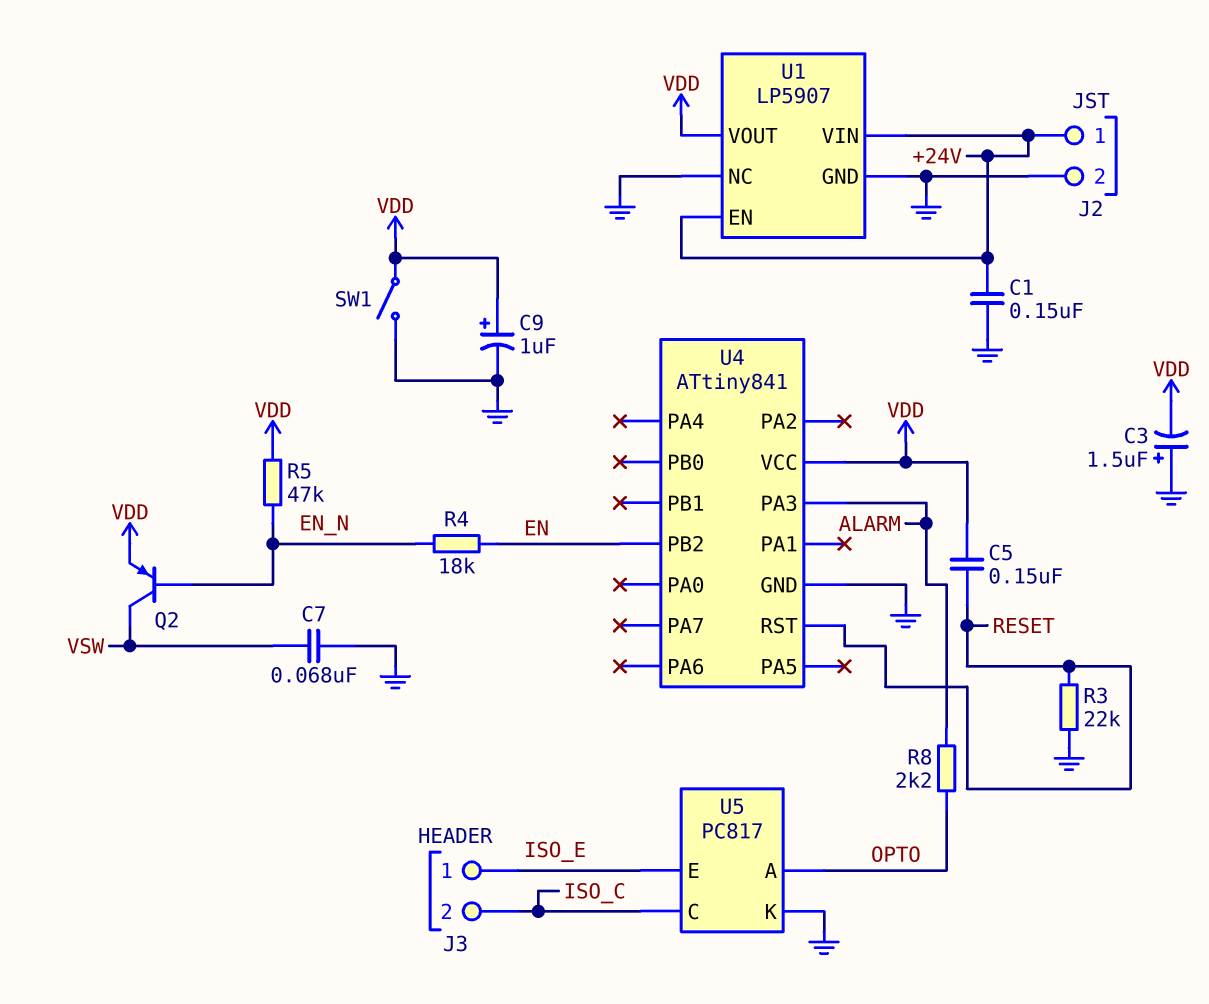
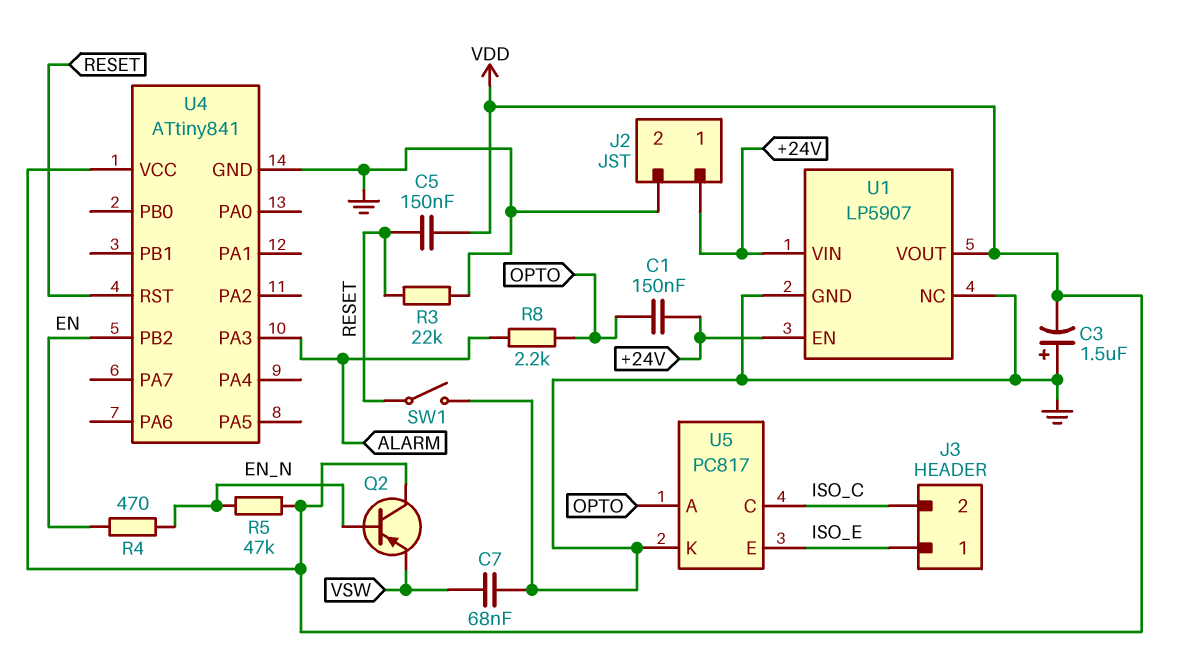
C1: 150nF (+24V, GND) -> 150nF (+24V, OPTO)
C9: 1uF (plus VDD, minus GND) -> none
Q2: PNP (B EN_N, C VSW, E VDD) -> PNP (B EN_N, C VDD, E VSW)
R4: 18k (EN, EN_N) -> 470 (EN, EN_N)
SW1: switch (GND, VDD) -> switch (GND, RESET)

